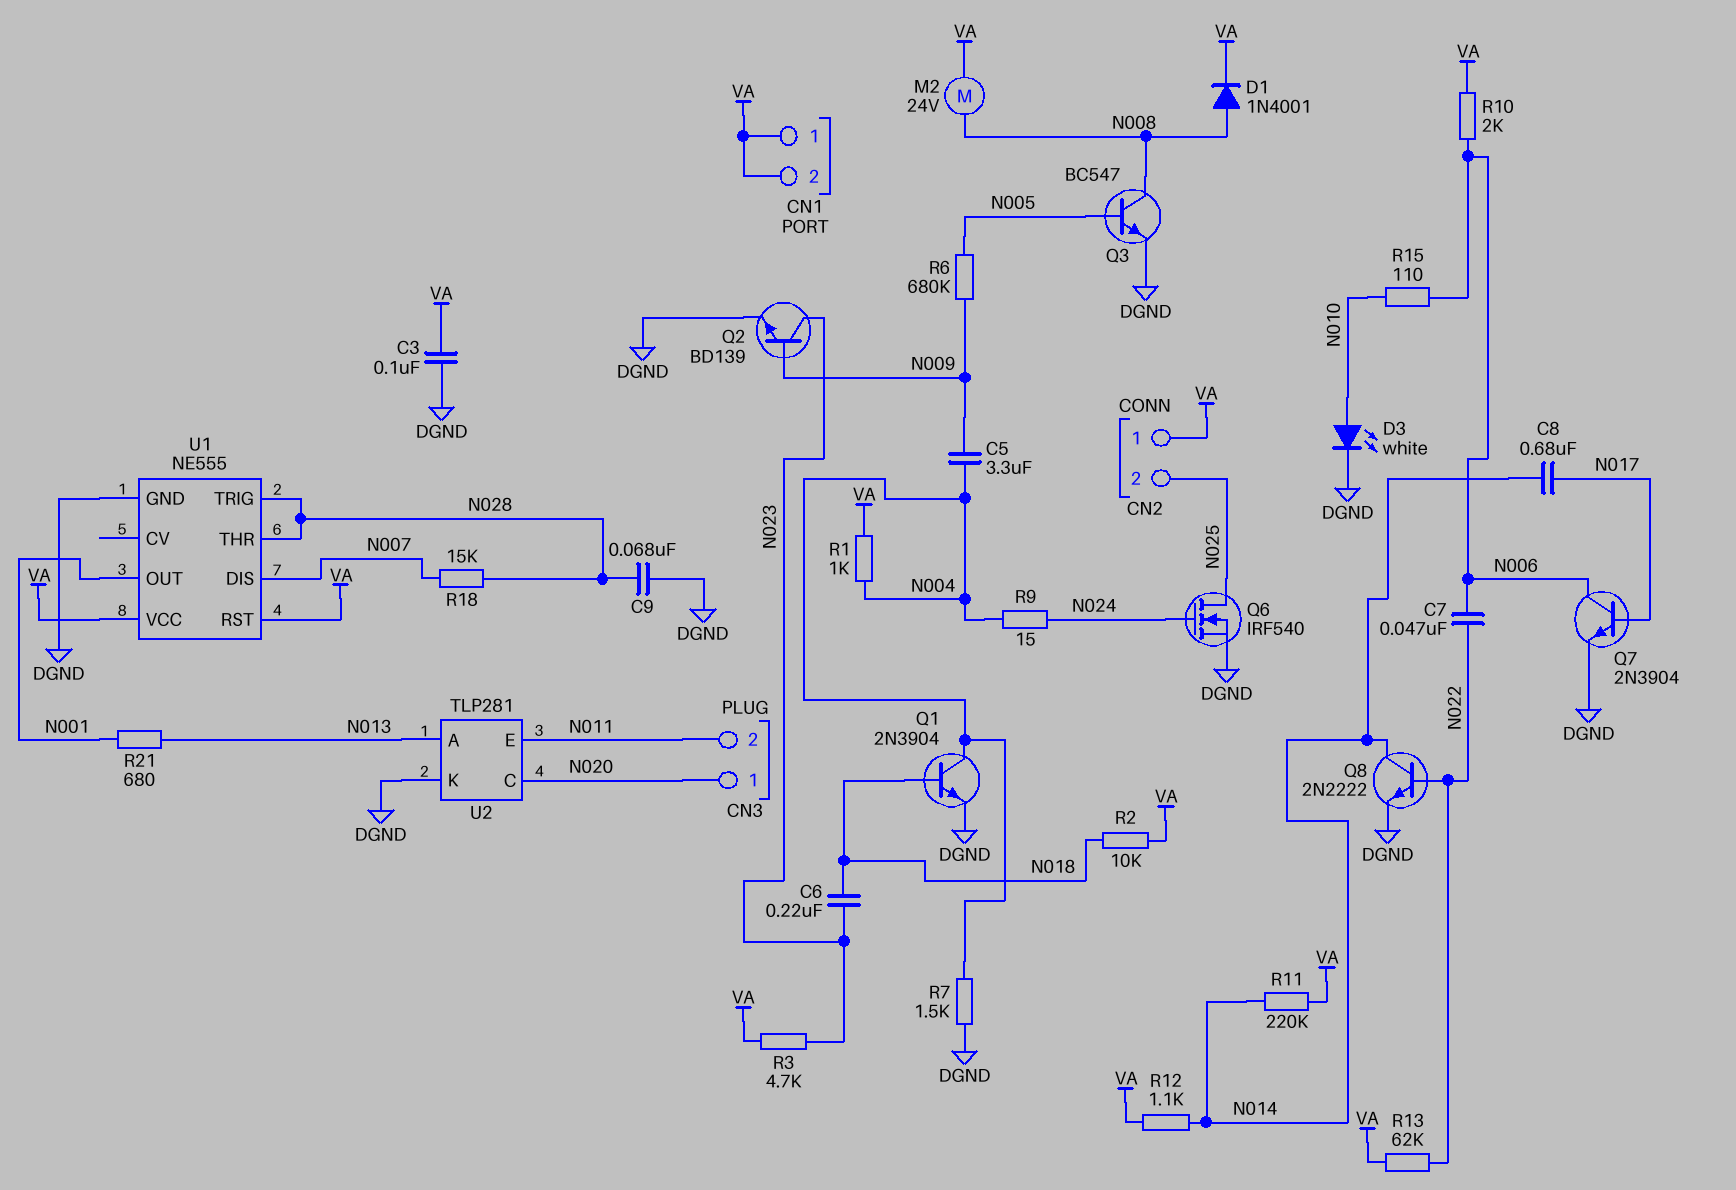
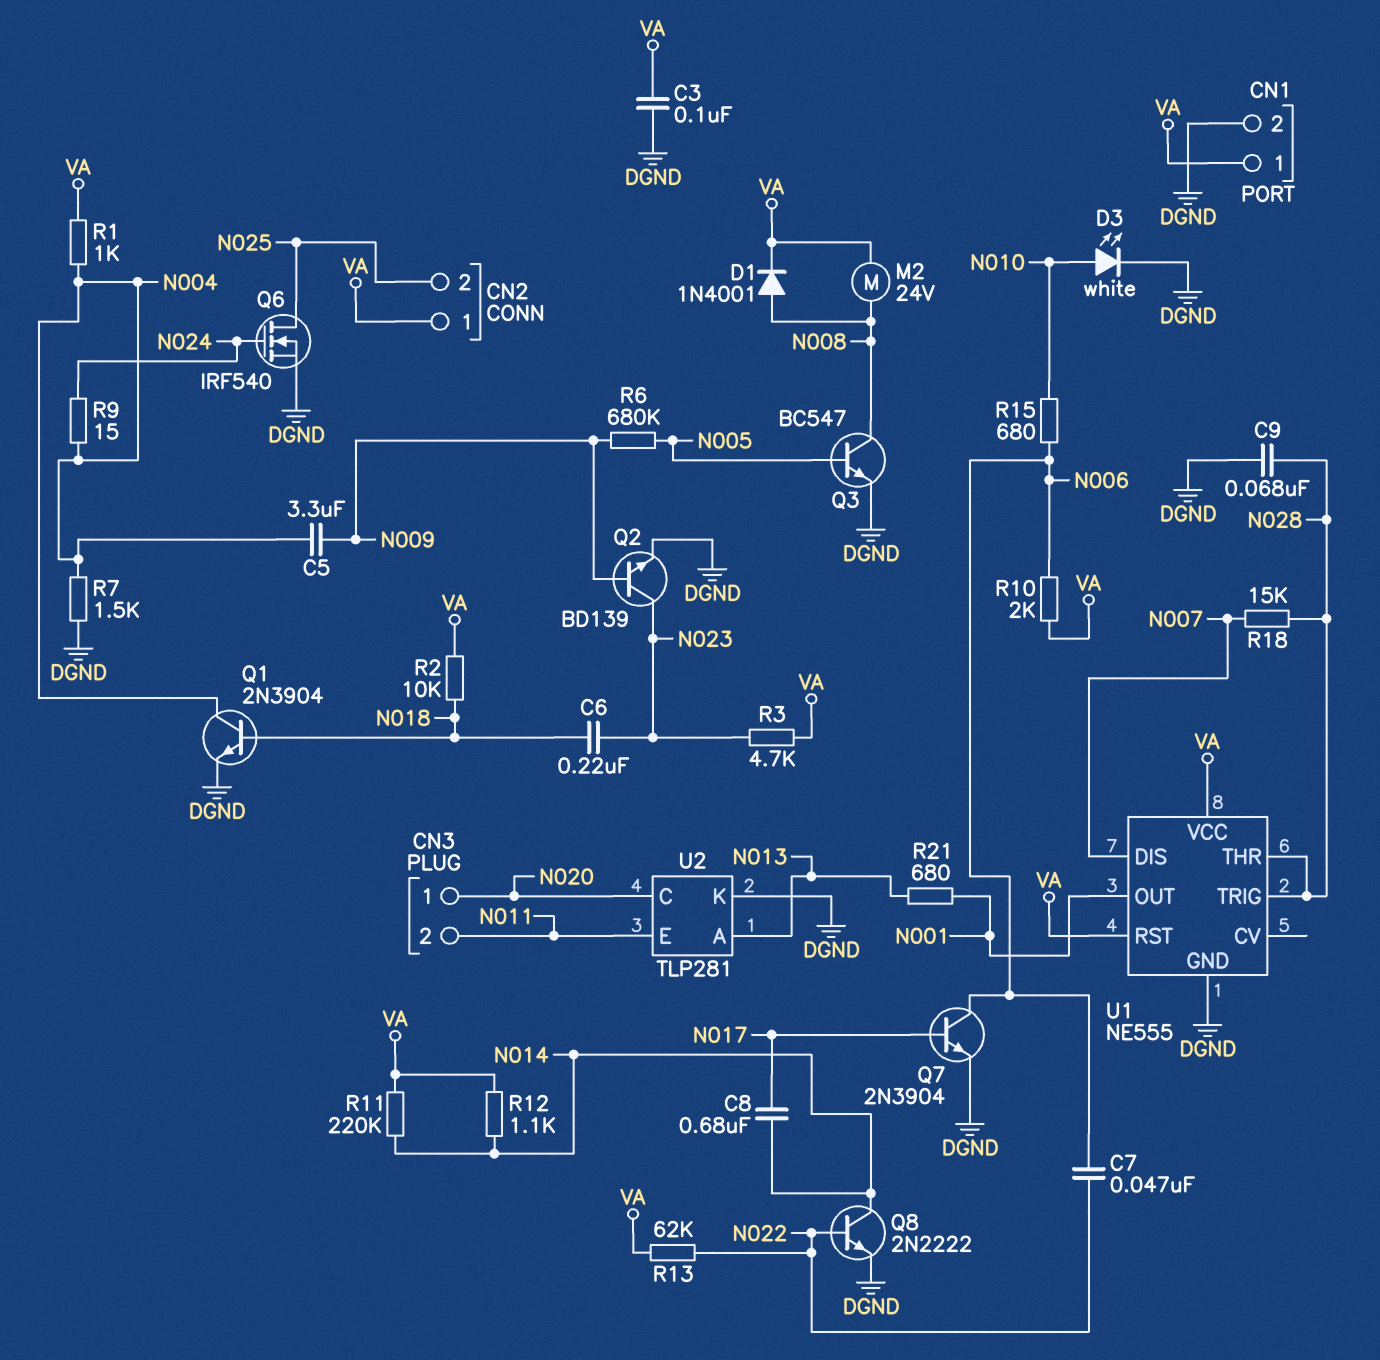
CN1 pin 2: VA -> DGND
R15: 110 (N006, N010) -> 680 (N006, N010)

